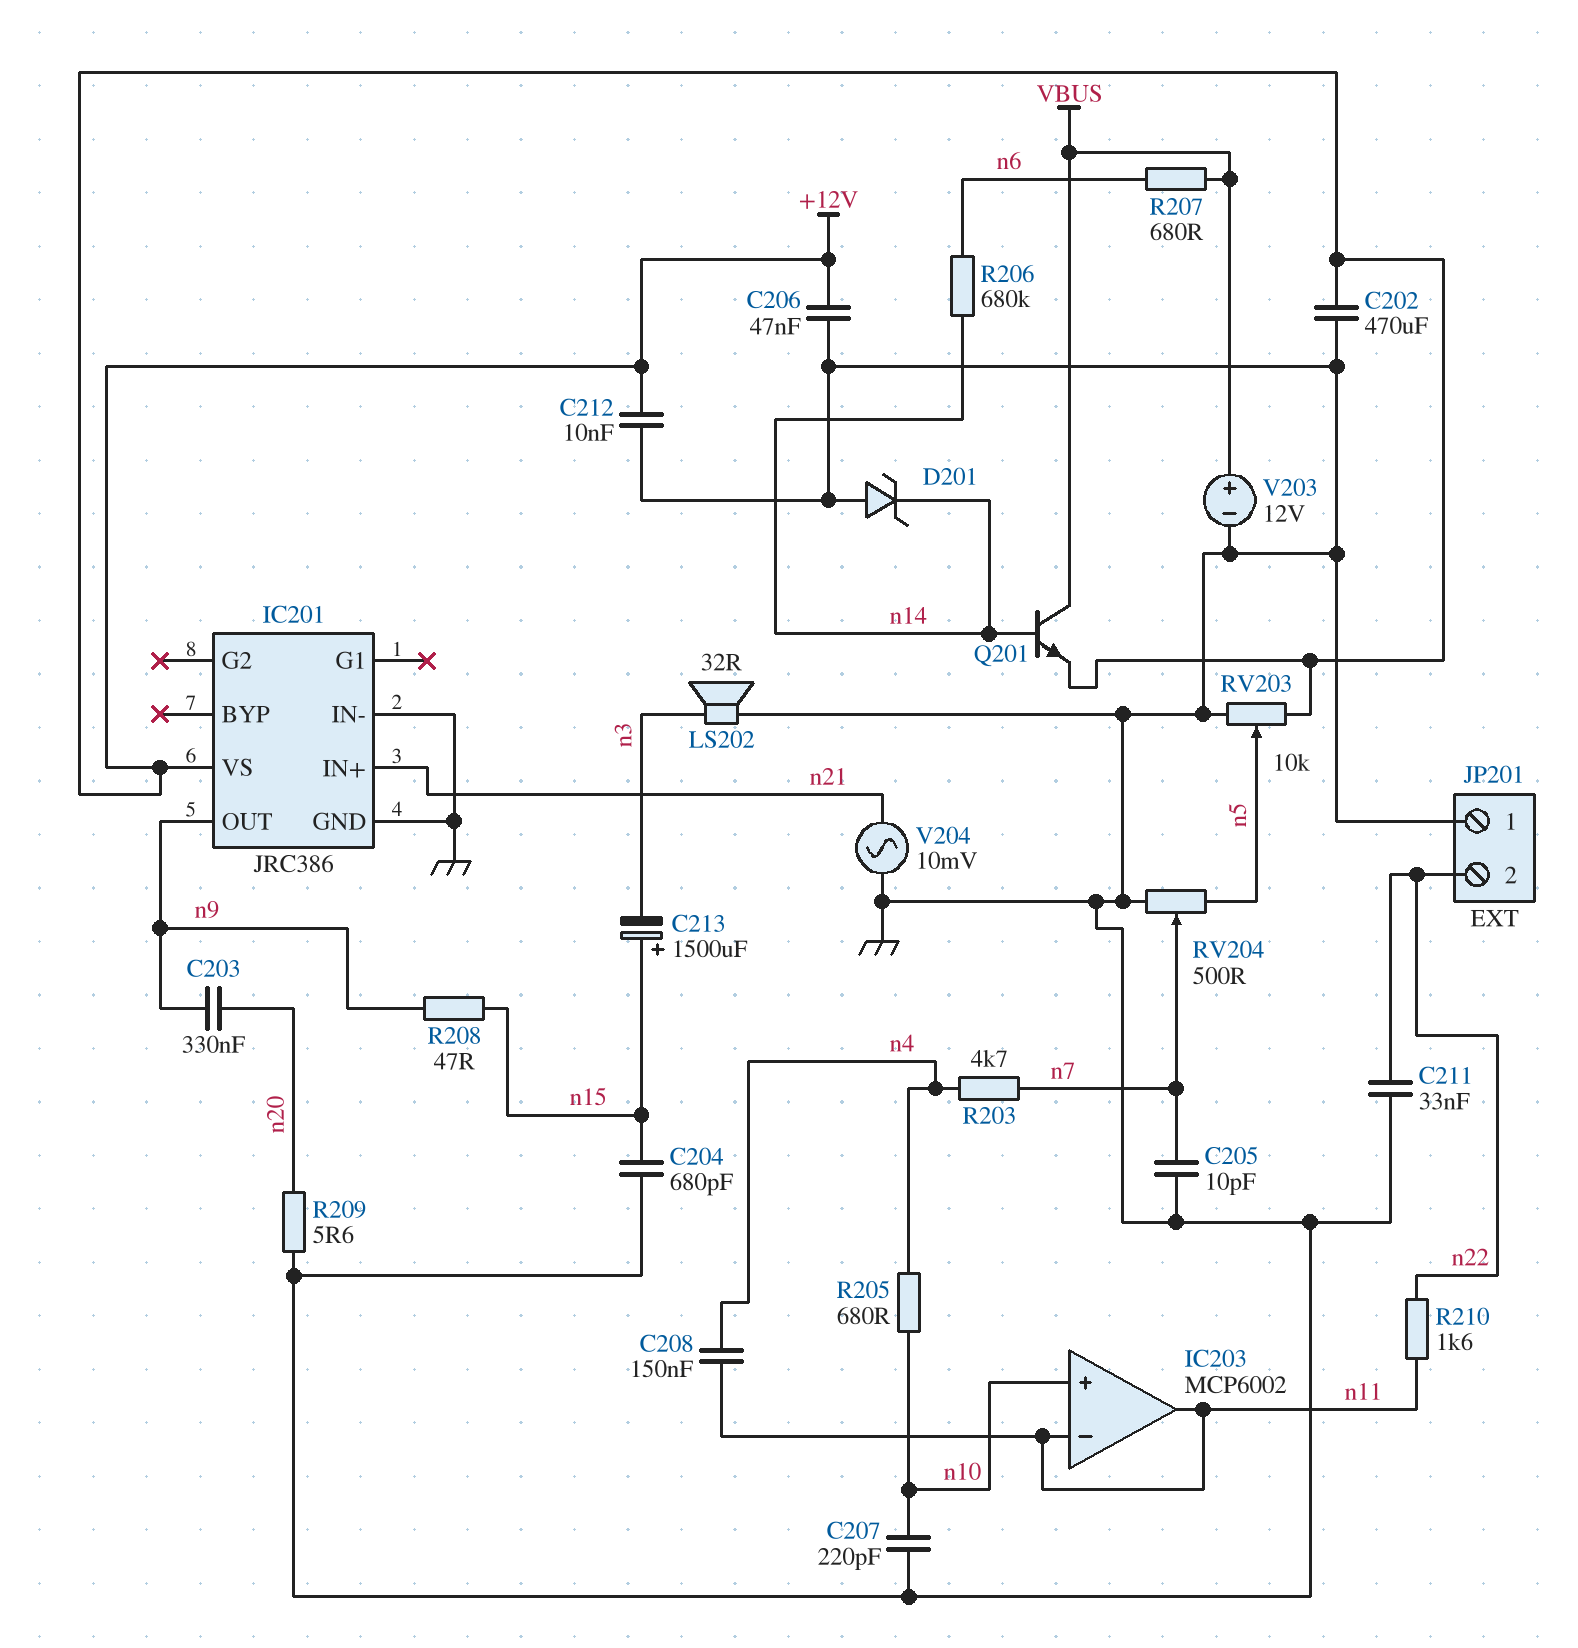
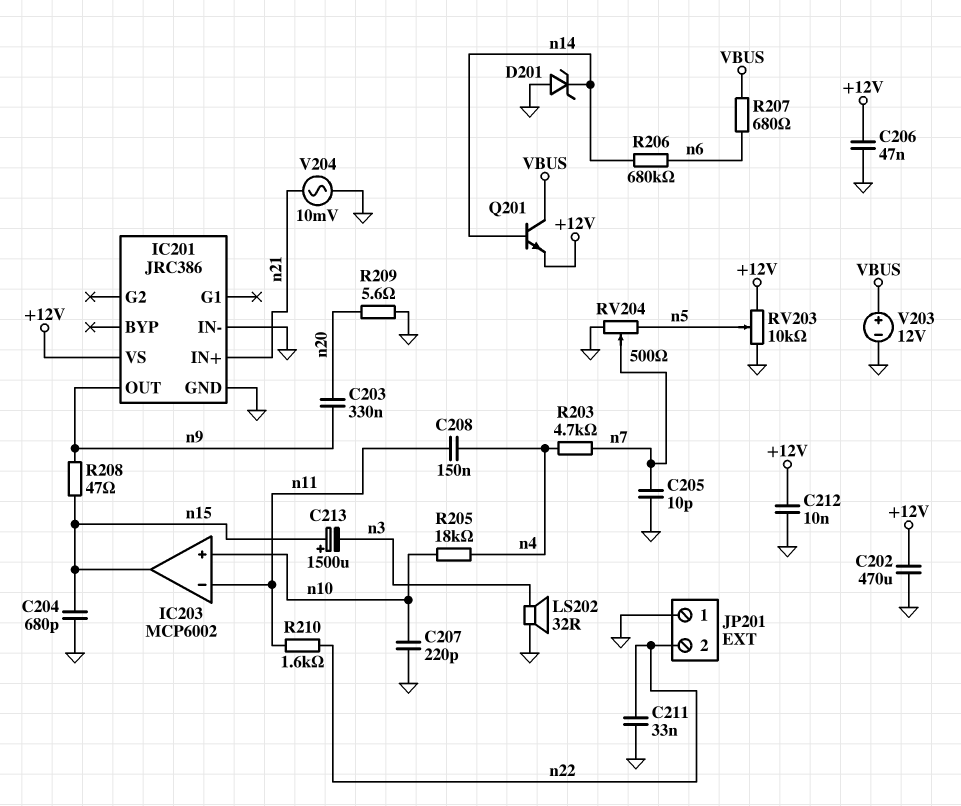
IC203 pin out: n11 -> n15
R205: 680 (n4, n10) -> 18k (n4, n10)

